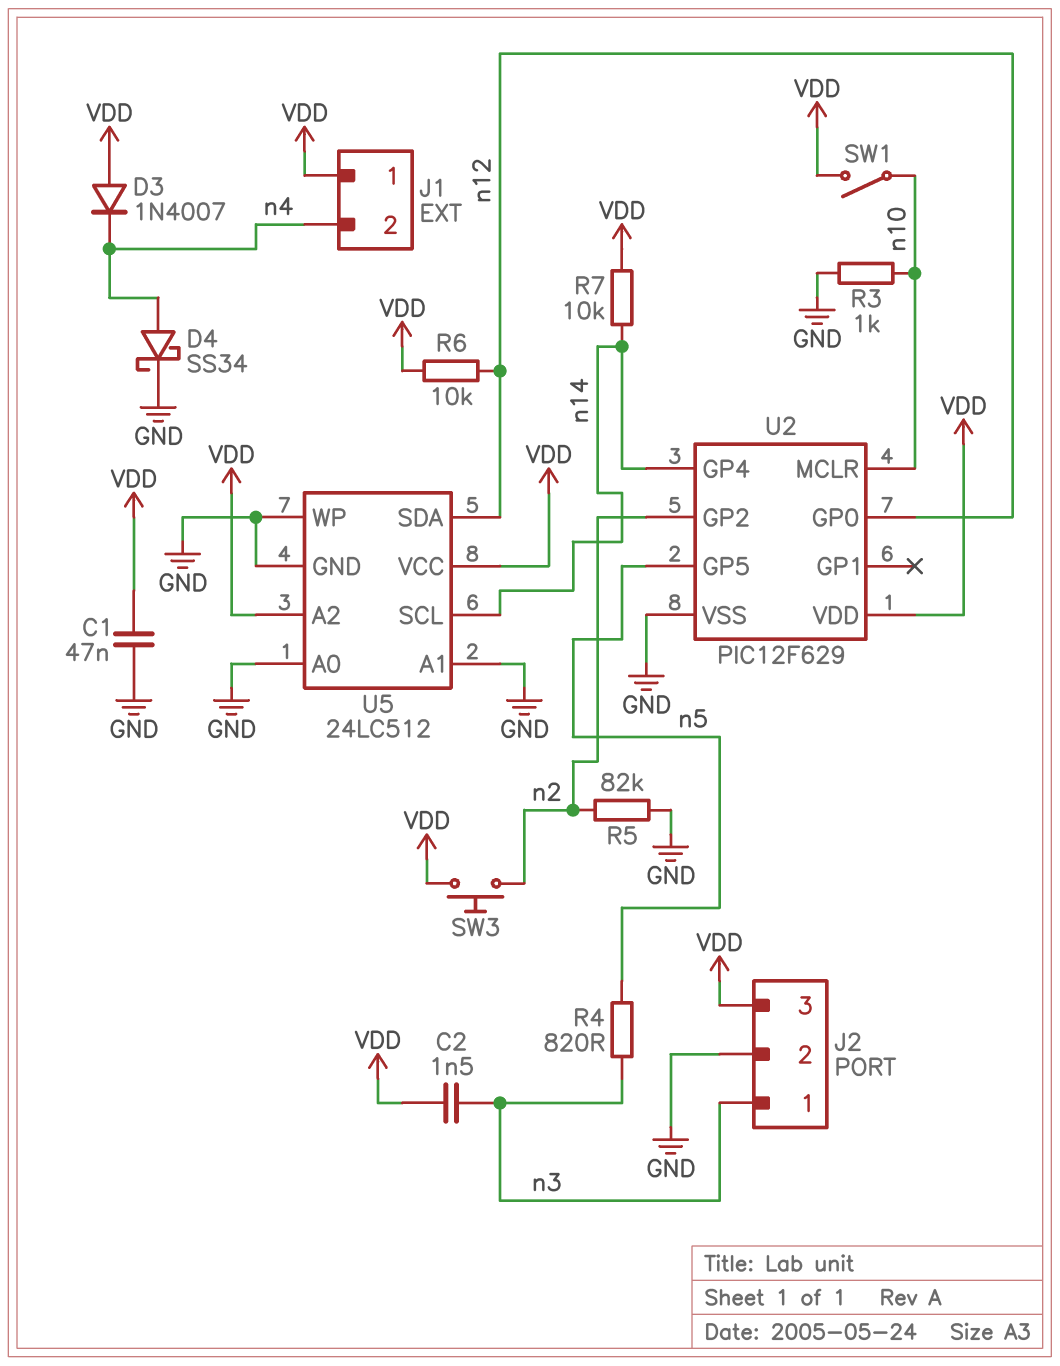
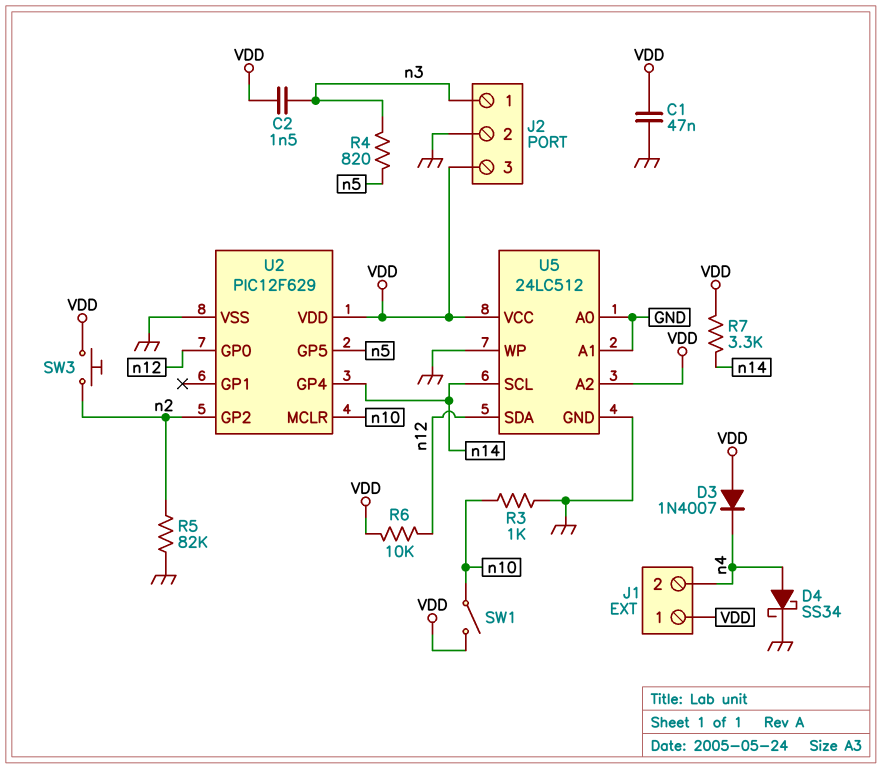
R7: 10k (VDD, n14) -> 3.3k (VDD, n14)

